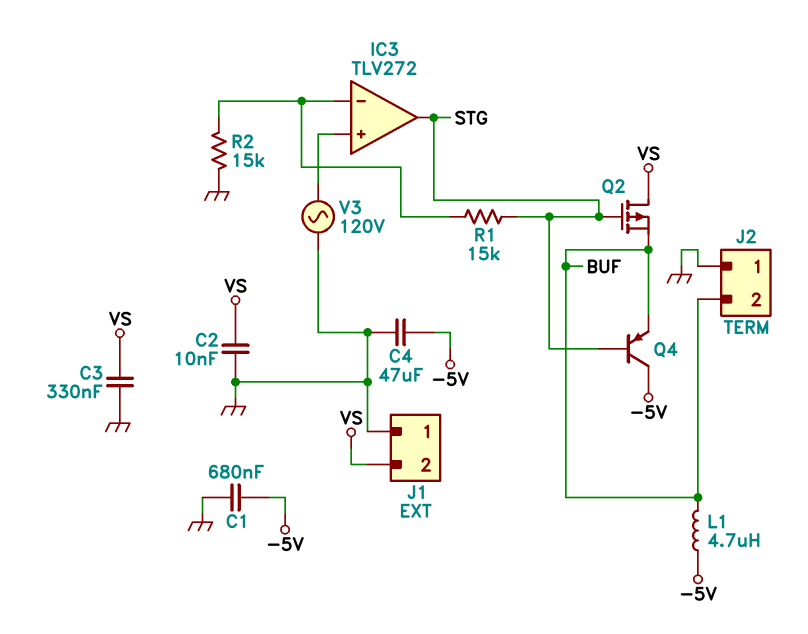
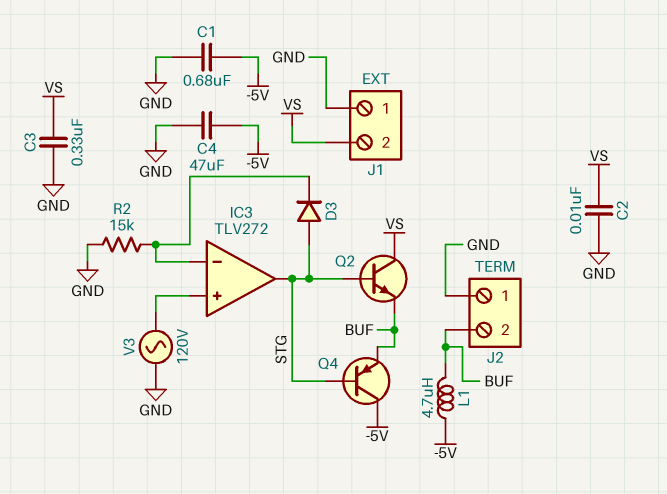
D3: none -> diode (A STG, K IC3/in-)
Q2: PMOS (G STG, D VS, S BUF) -> NPN (B STG, C VS, E BUF)
R1: 15k (IC3/in-, STG) -> none

